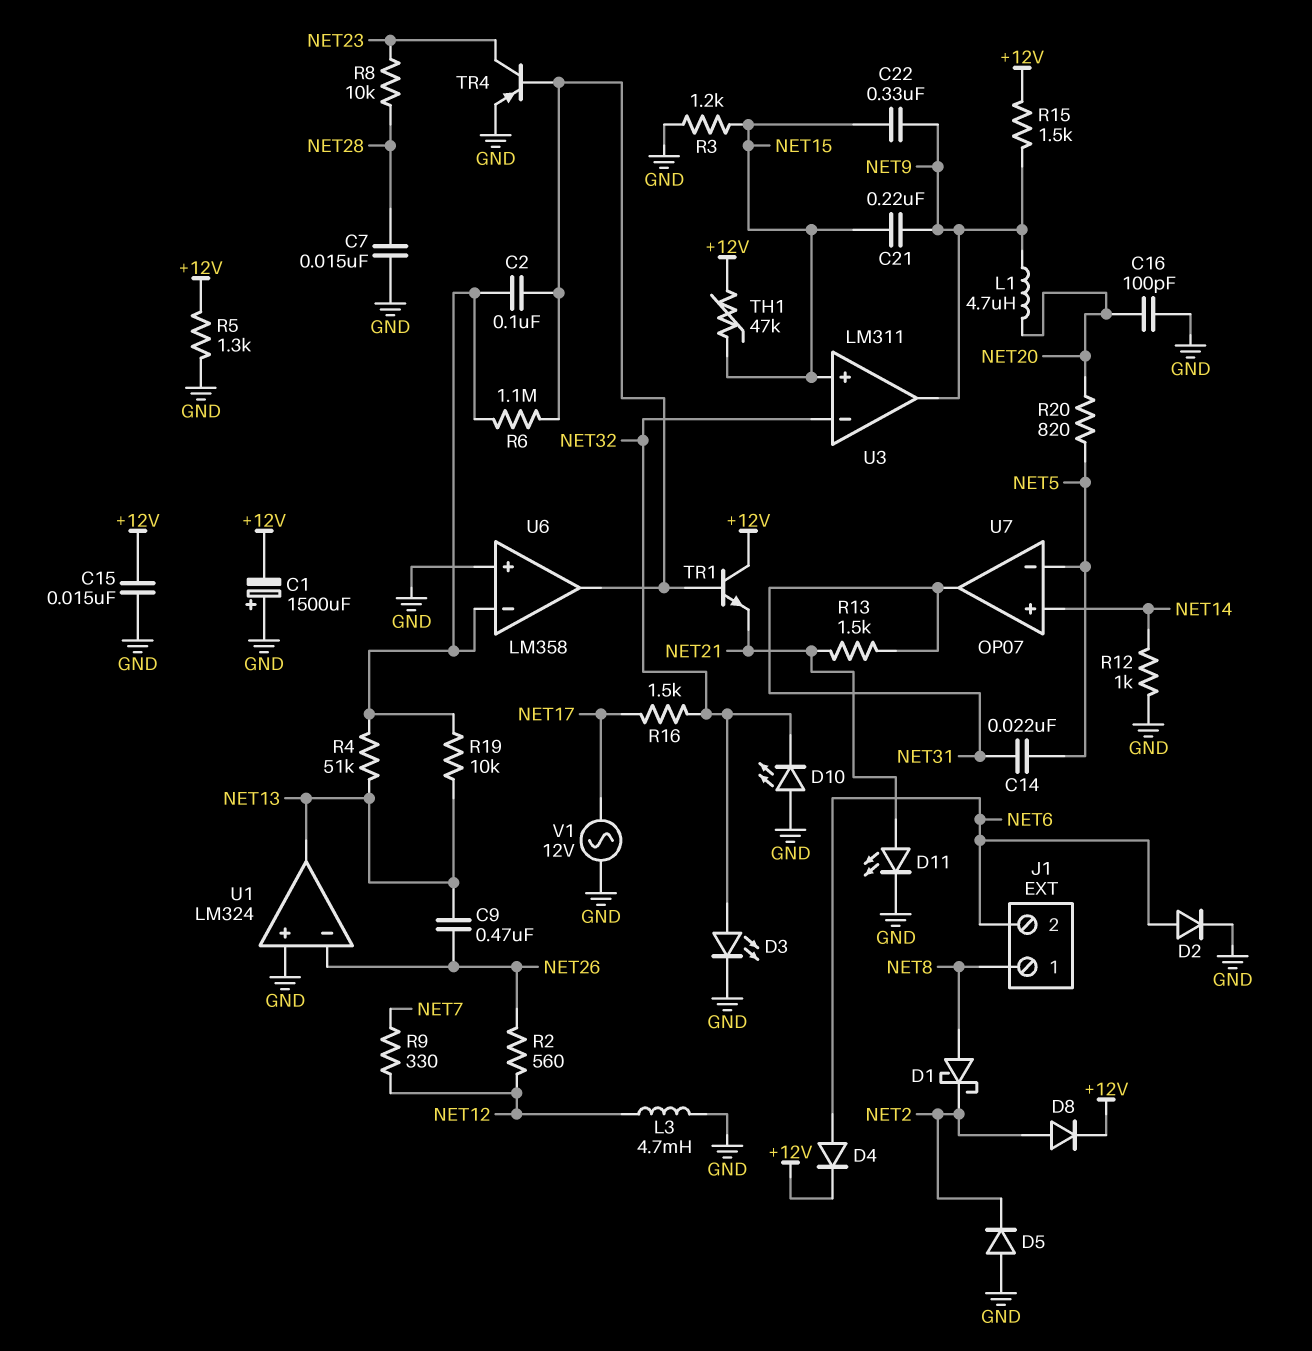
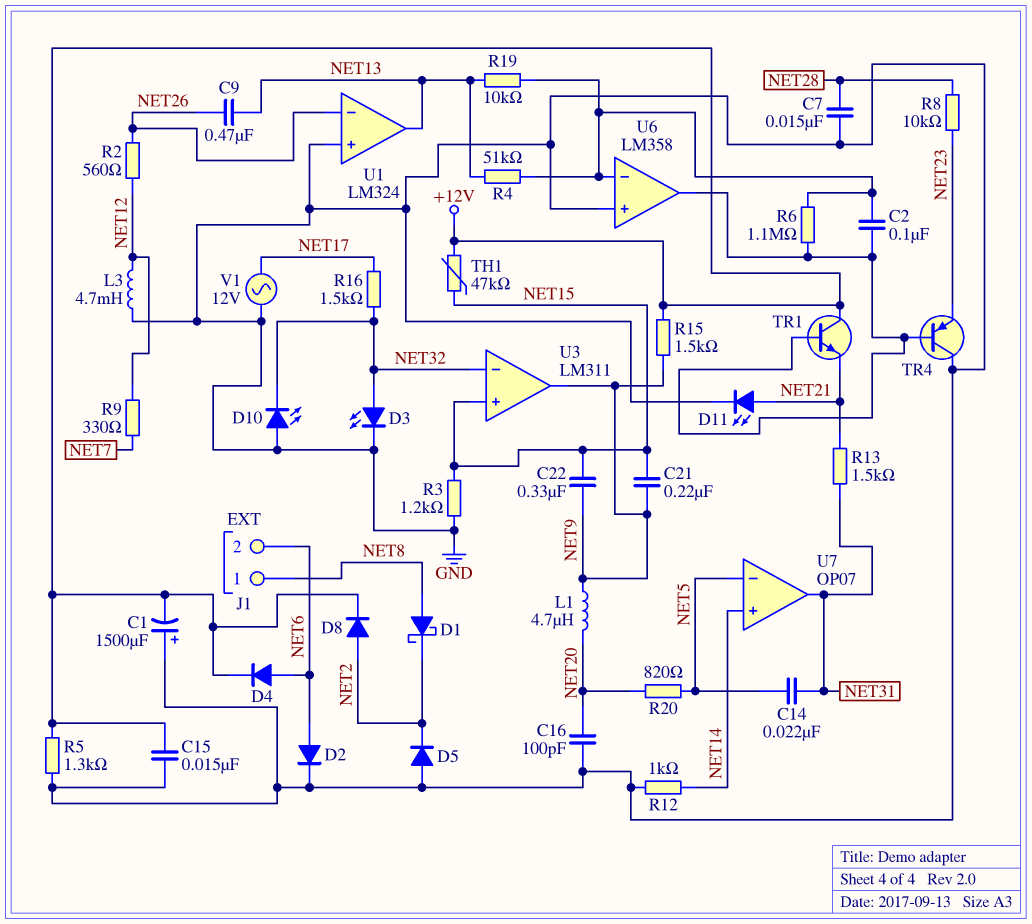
TR4: PNP (B U6/out, C NET23, E GND) -> PNP (B U6/out, C GND, E NET23)

